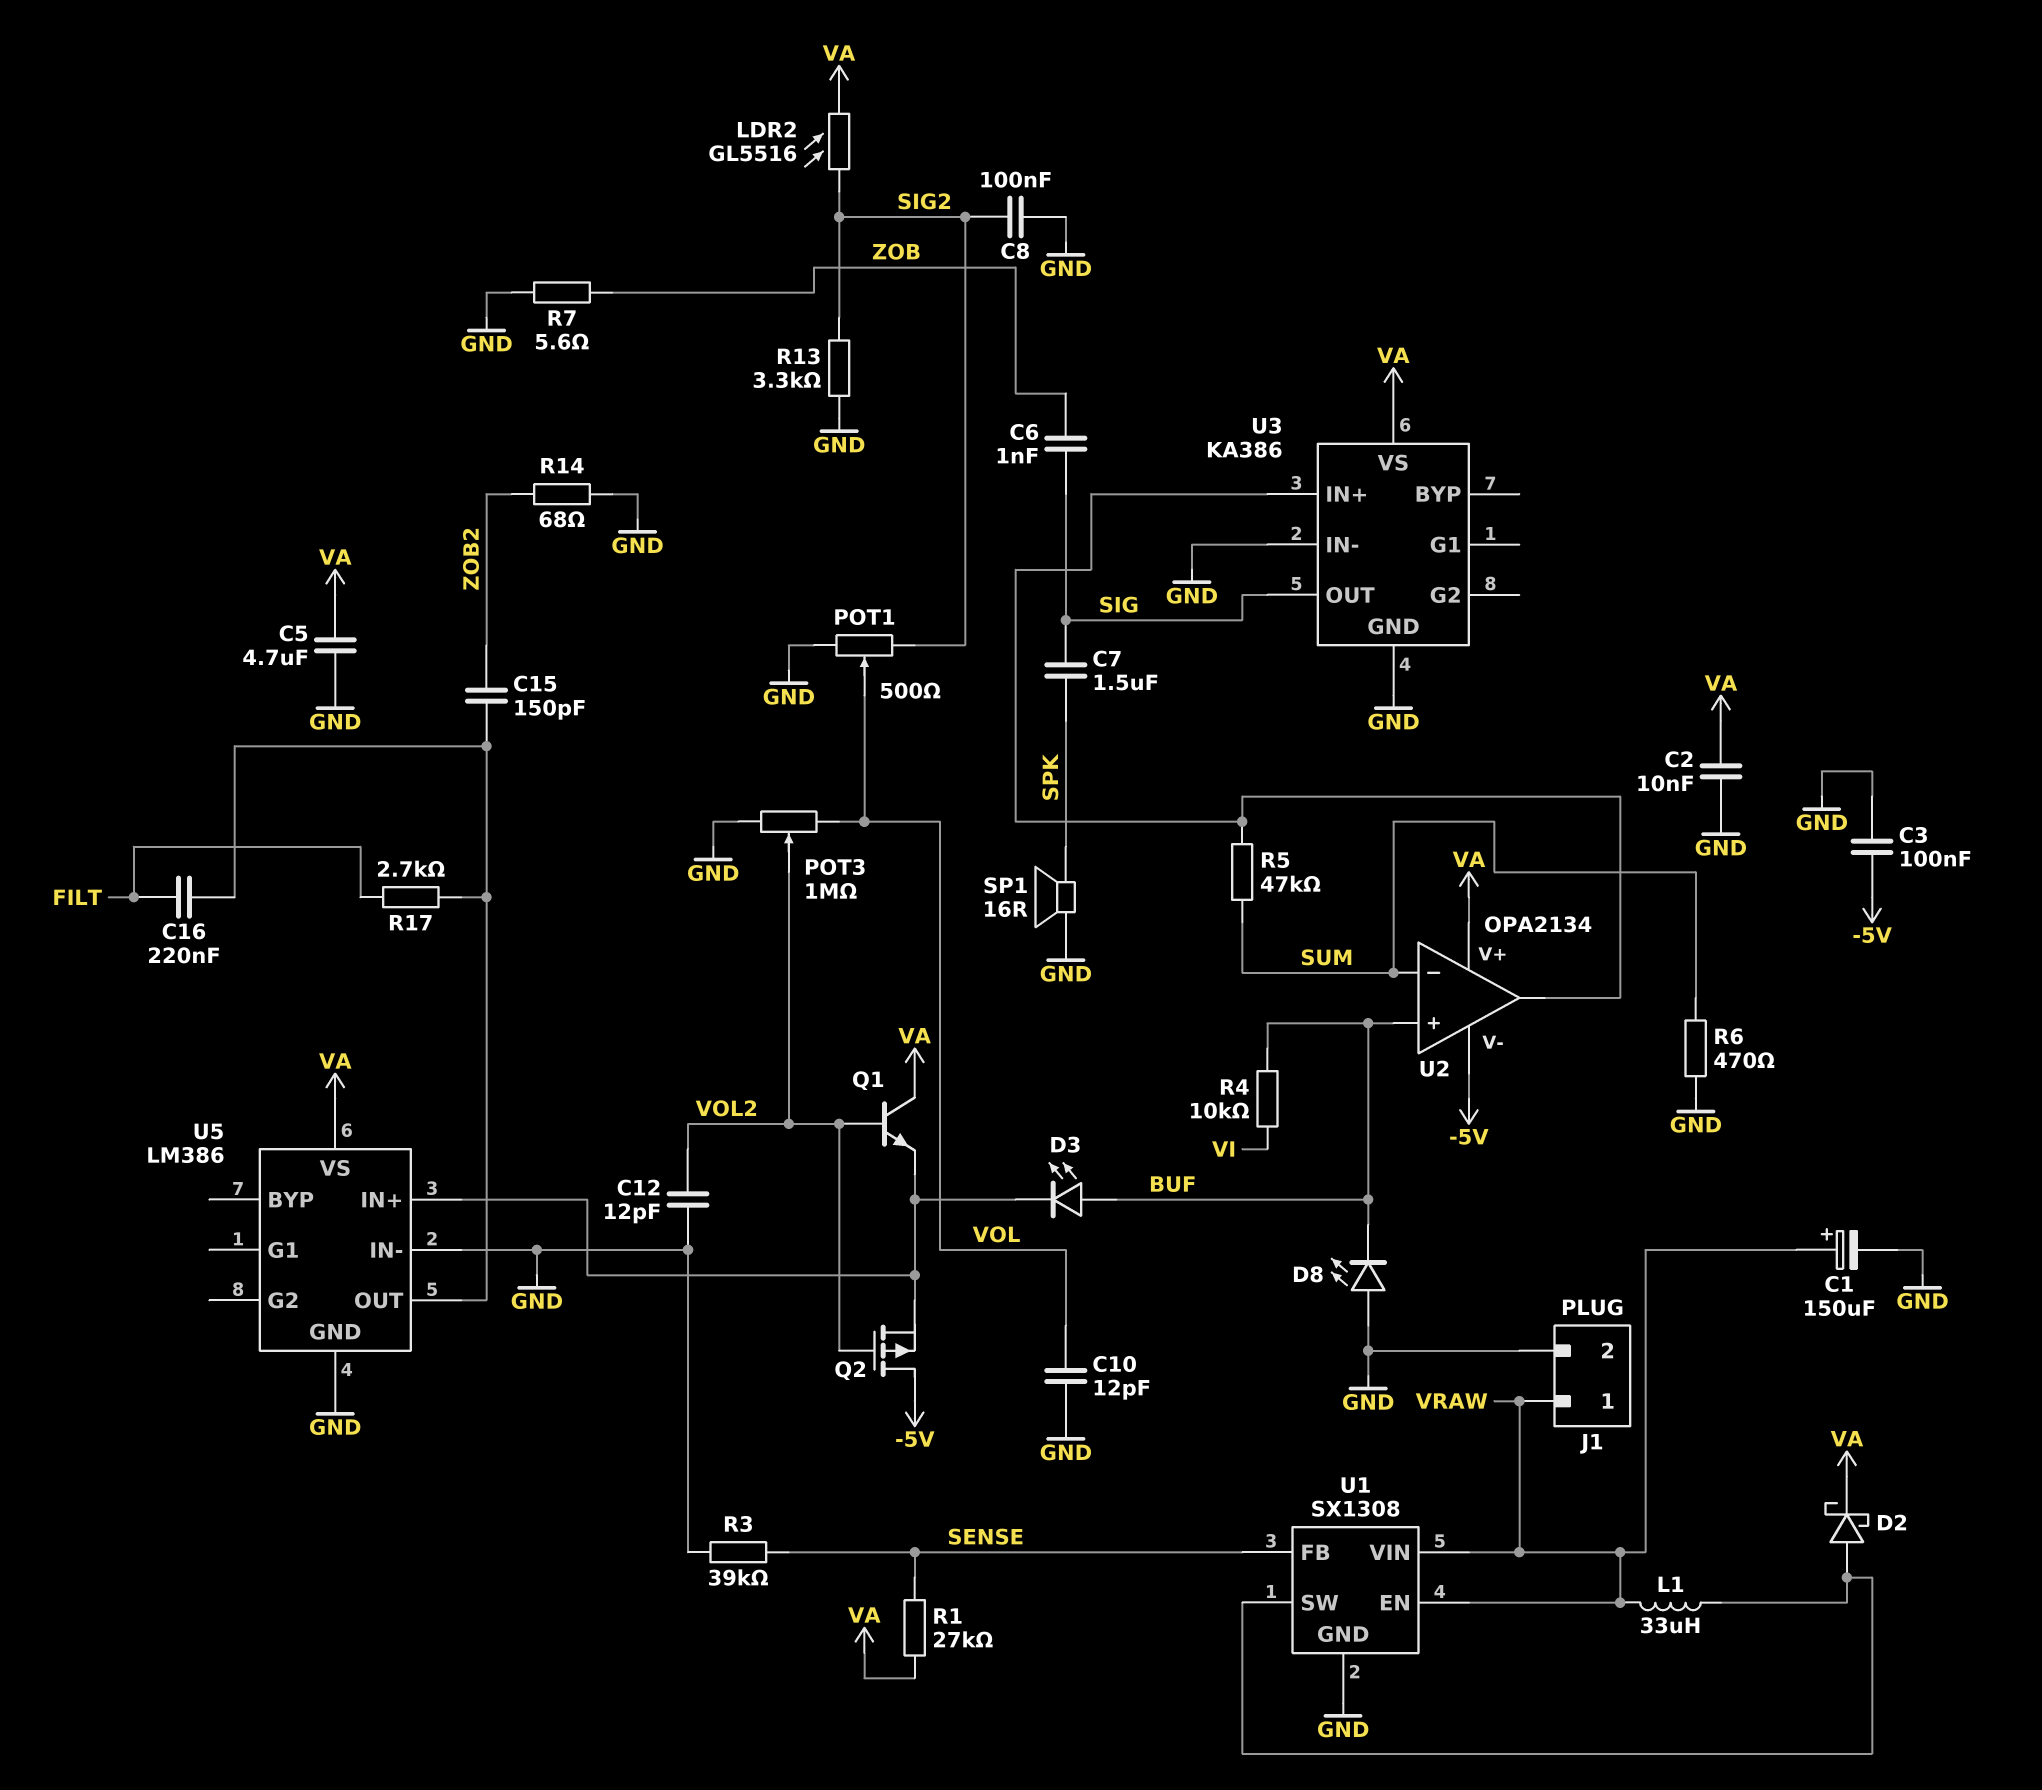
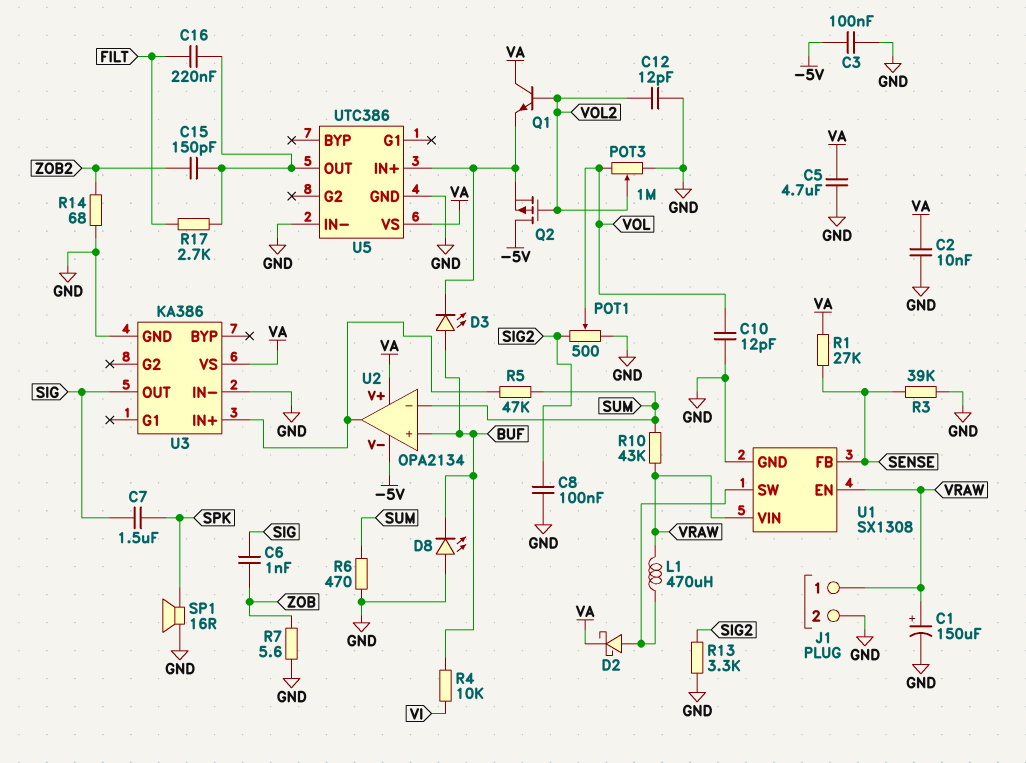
L1: 33uH (U1/SW, VRAW) -> 470uH (U1/SW, VRAW)
LDR2: GL5516 (SIG2, VA) -> none
R10: none -> 43k (SUM, VRAW)
U5: LM386 -> UTC386

